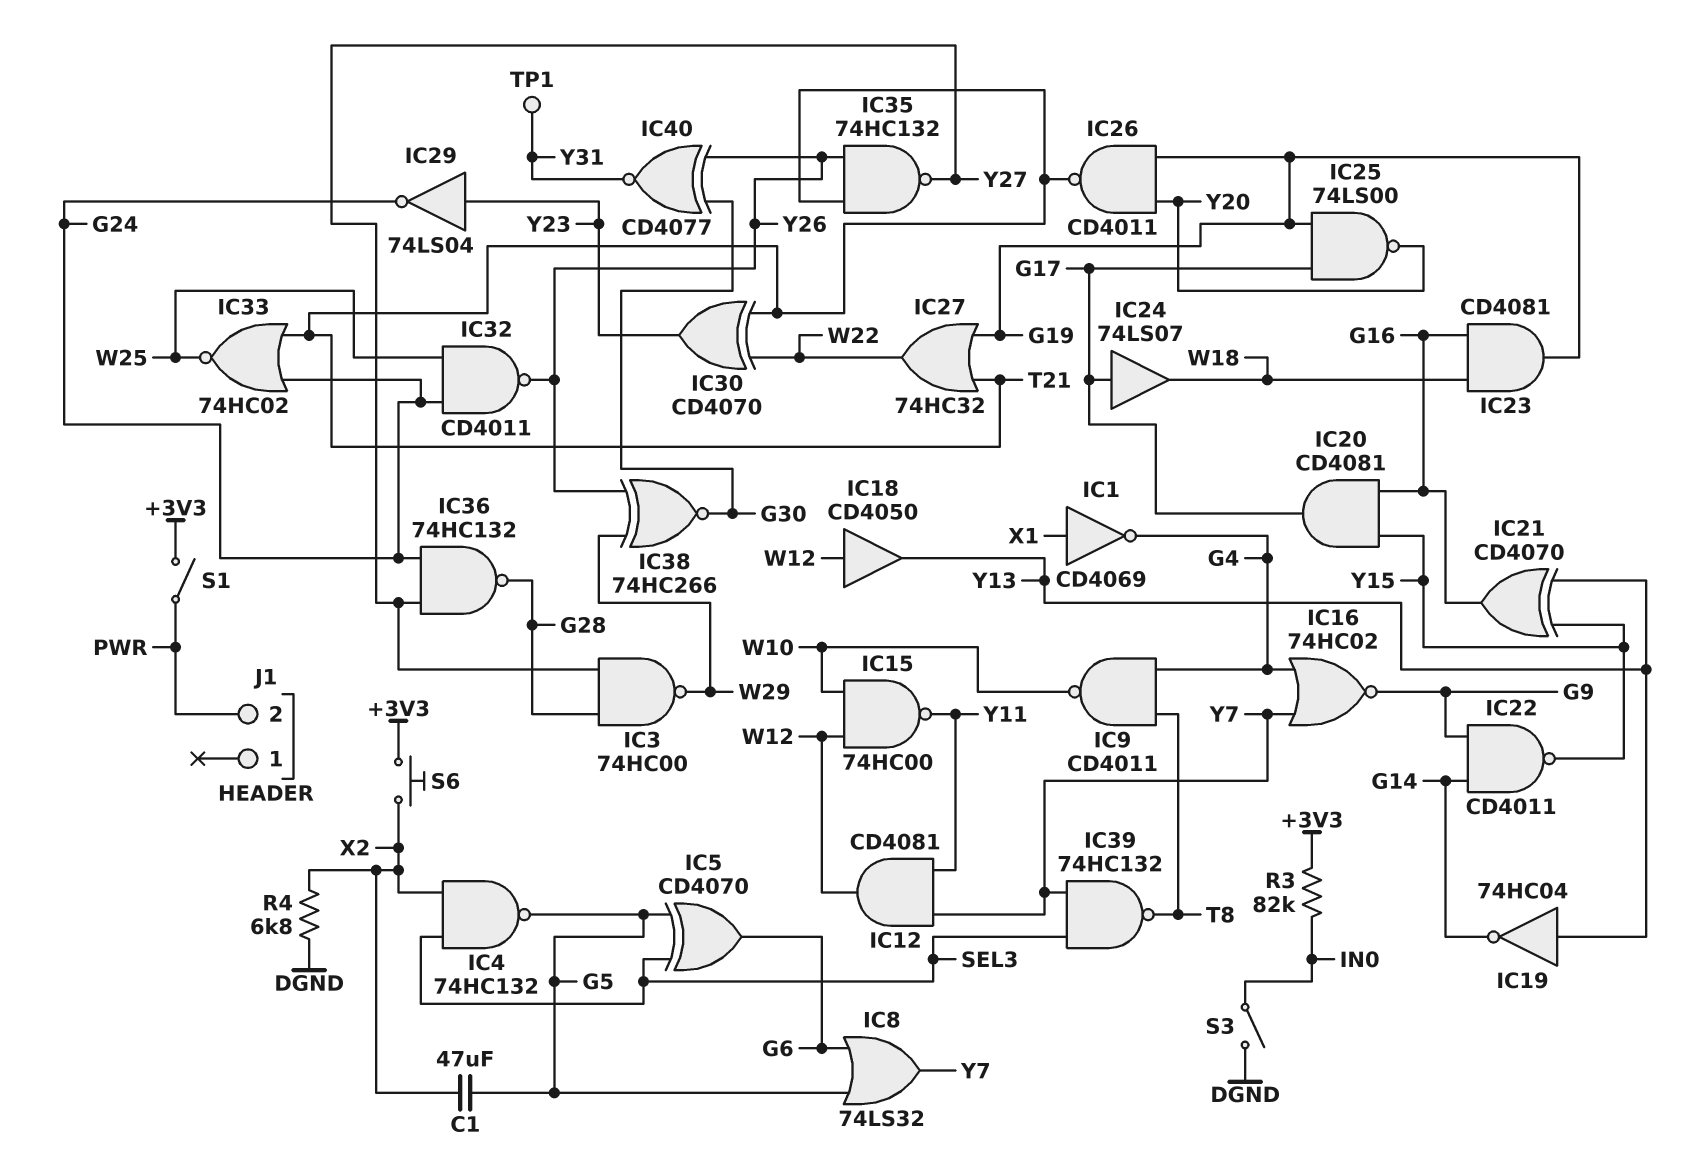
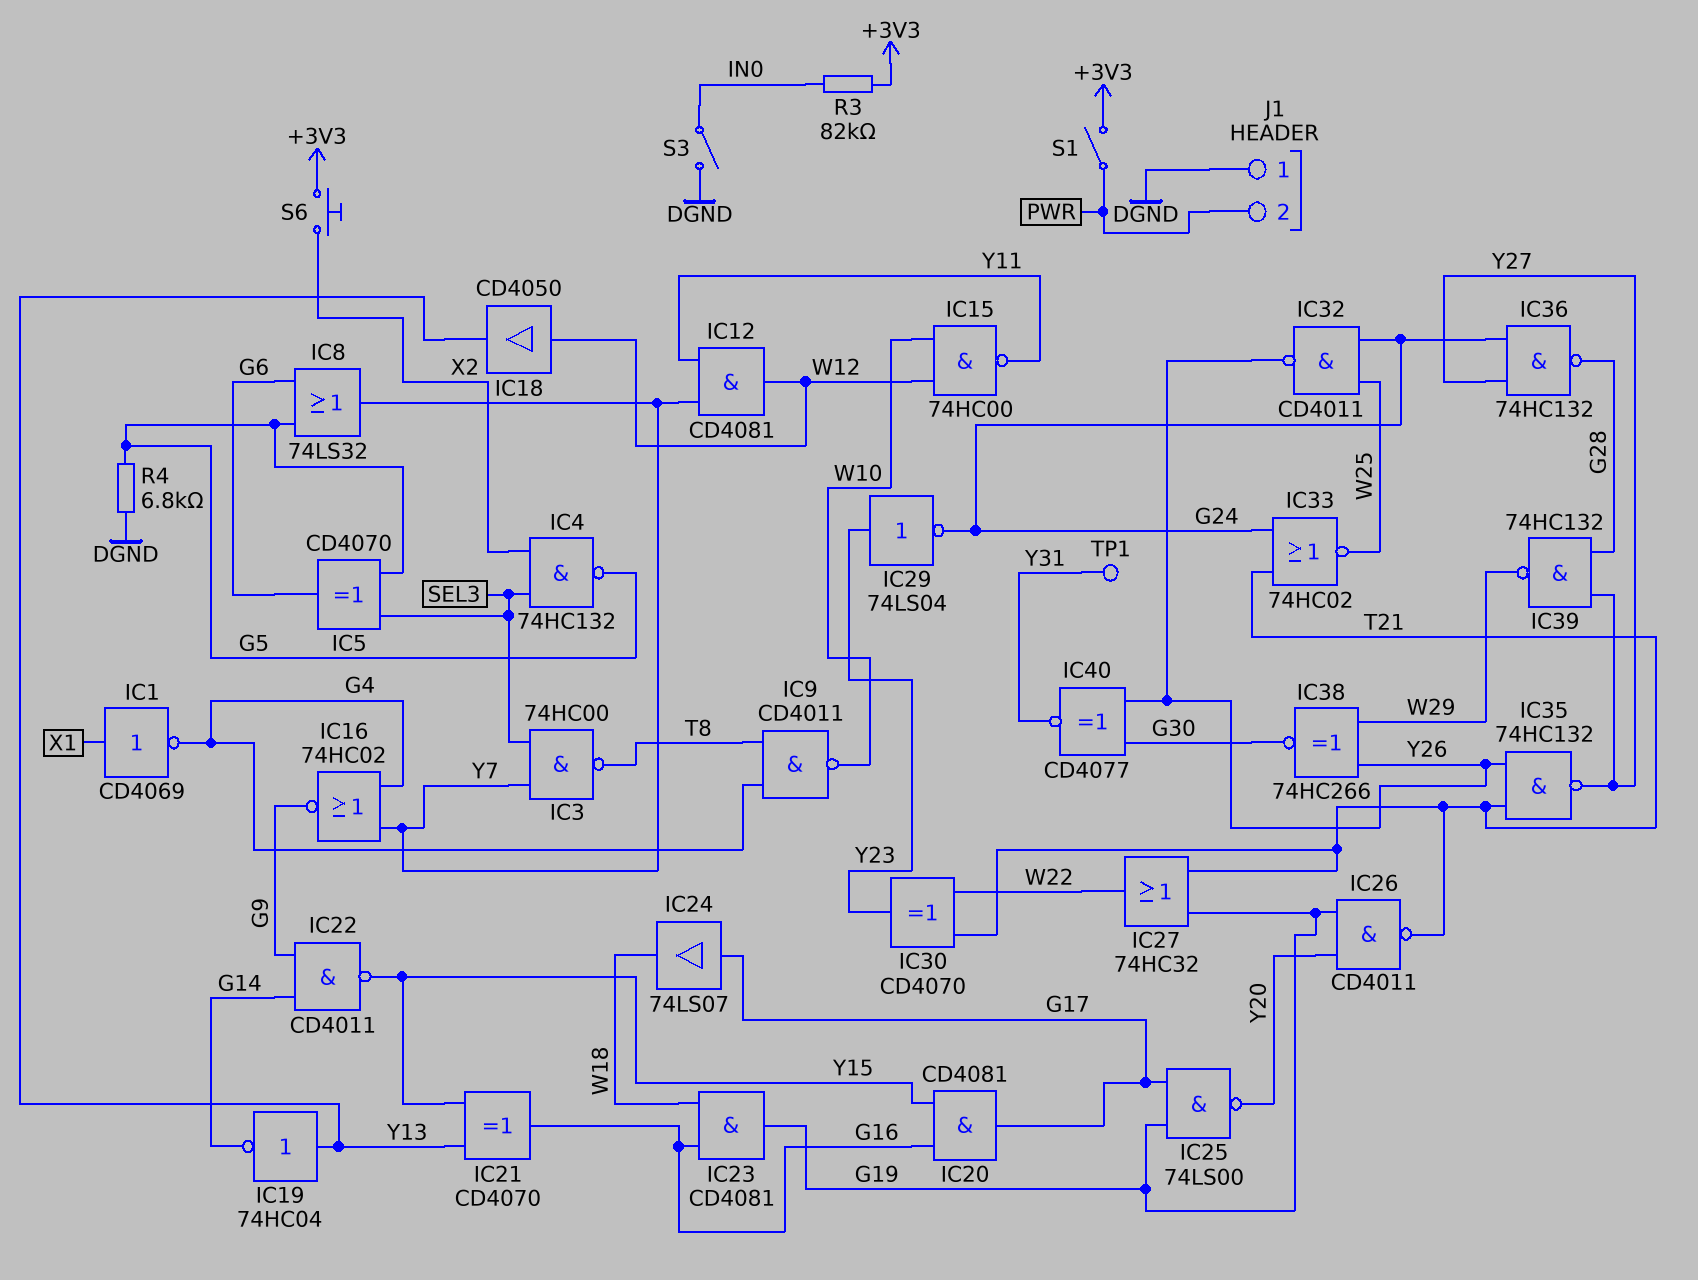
C1: 47uF (G5, X2) -> none
IC3: NAND 74HC00 (in G28, in Y27, out W29) -> NAND 74HC00 (in SEL3, in Y7, out T8)
IC39: NAND 74HC132 (in SEL3, in Y7, out T8) -> NAND 74HC132 (in G28, in Y27, out W29)
J1 pin 1: none -> DGND
R4: 6.8k (DGND, X2) -> 6.8k (DGND, G5)

